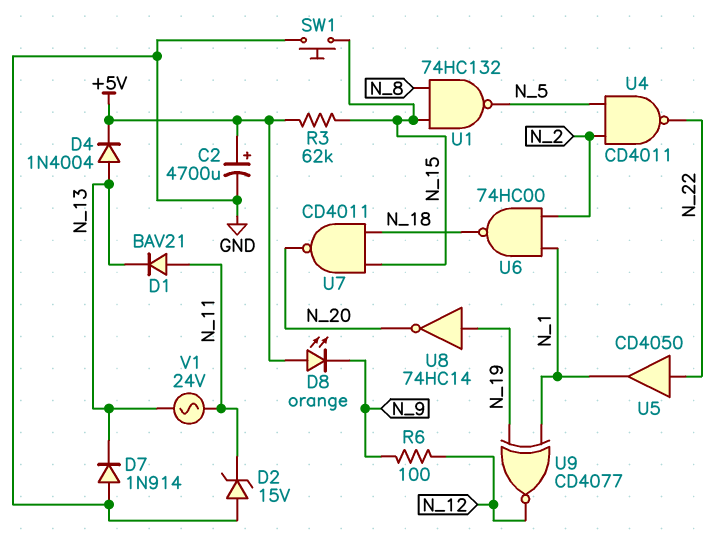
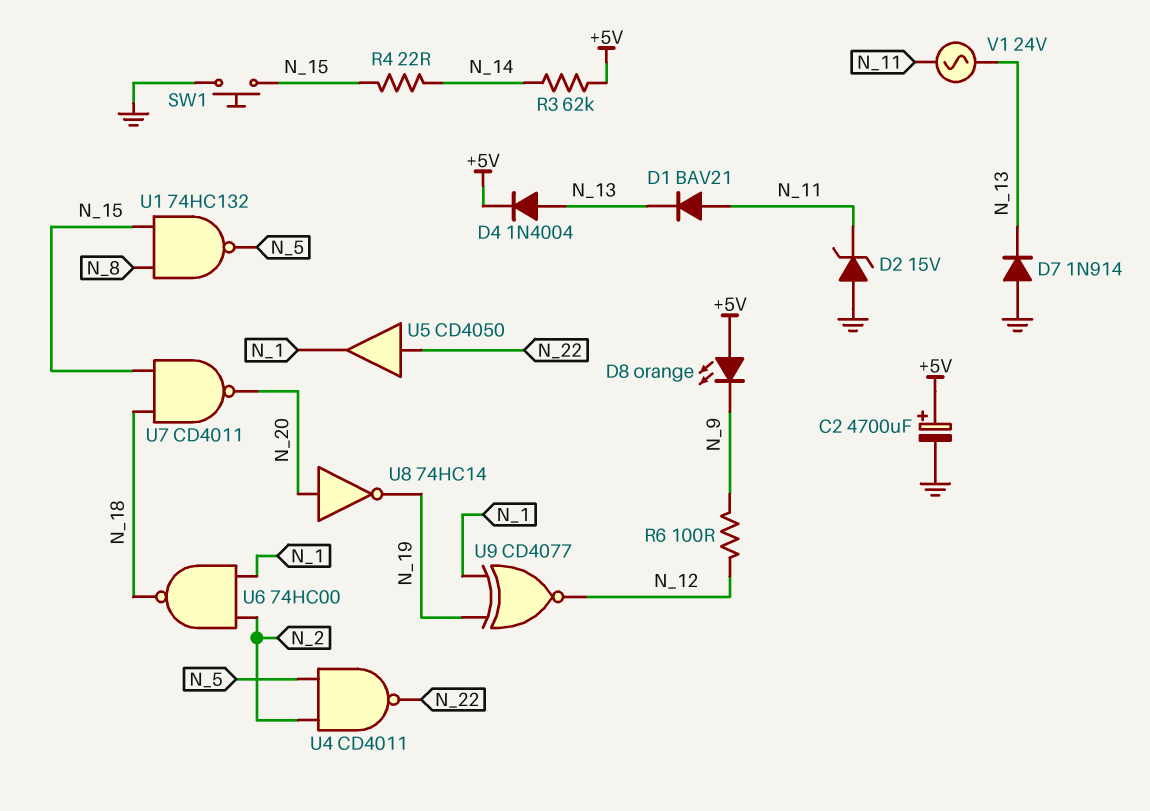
R3: 62k (+5V, N_15) -> 62k (+5V, N_14)
R4: none -> 22 (N_14, N_15)
U8: NOT 74HC14 (in N_19, out N_20) -> NOT 74HC14 (in N_20, out N_19)

